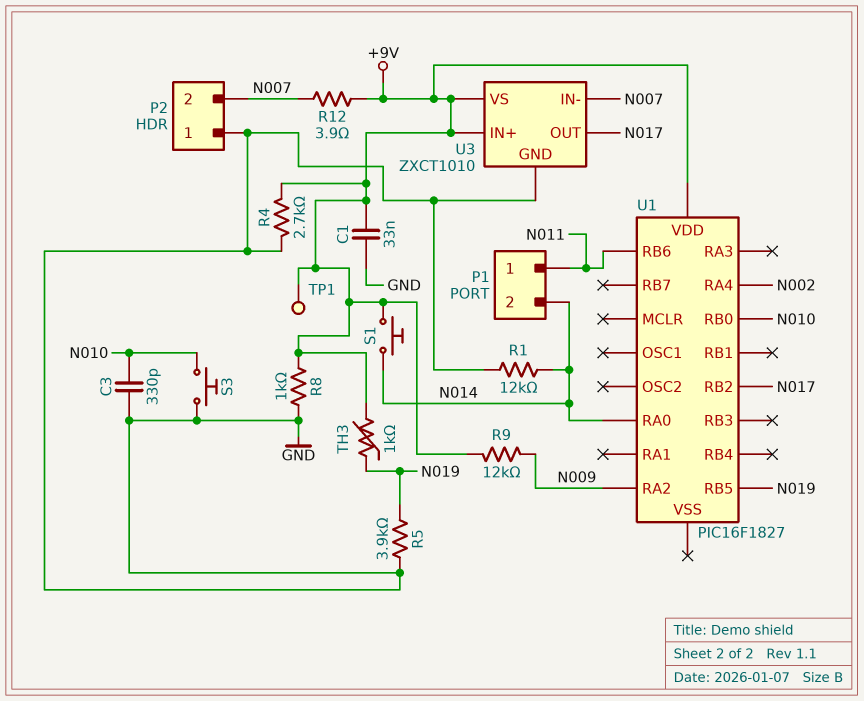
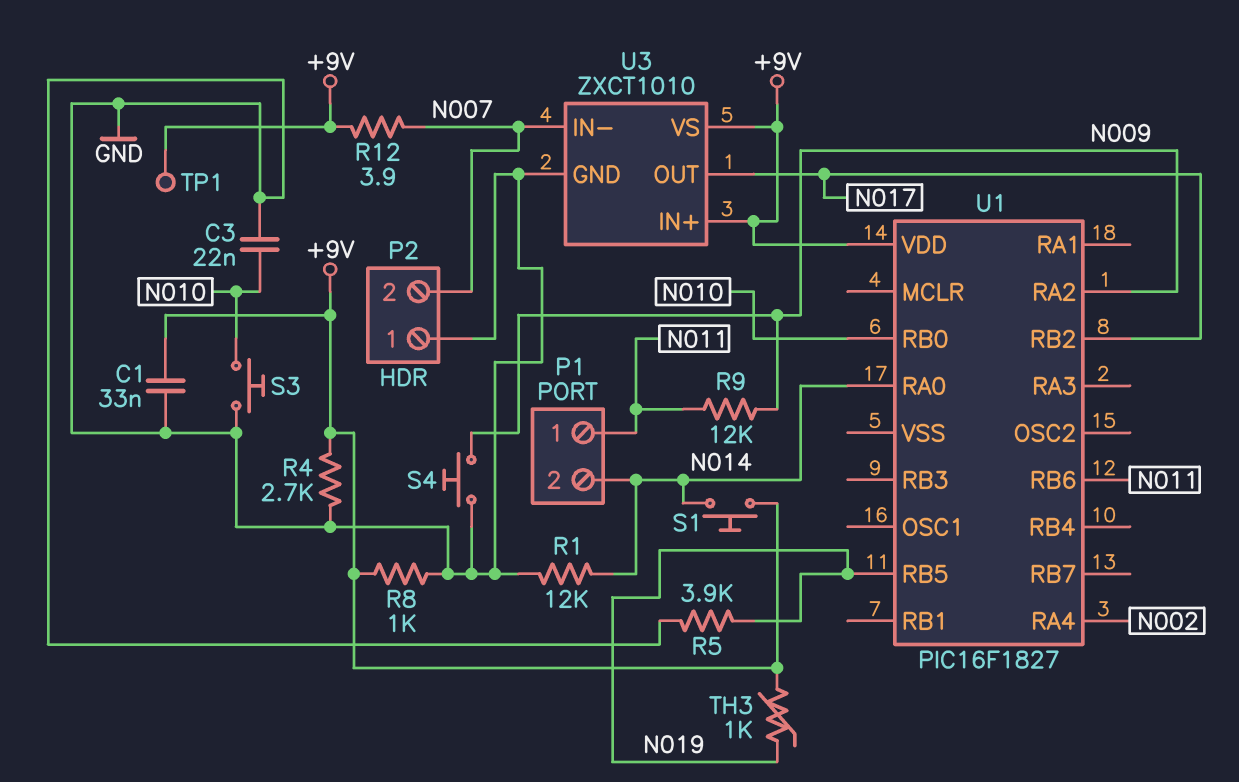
C3: 330pF (GND, N010) -> 22nF (GND, N010)
R9: 12k (+9V, N009) -> 12k (N009, N011)
S4: none -> button (GND, N009)

